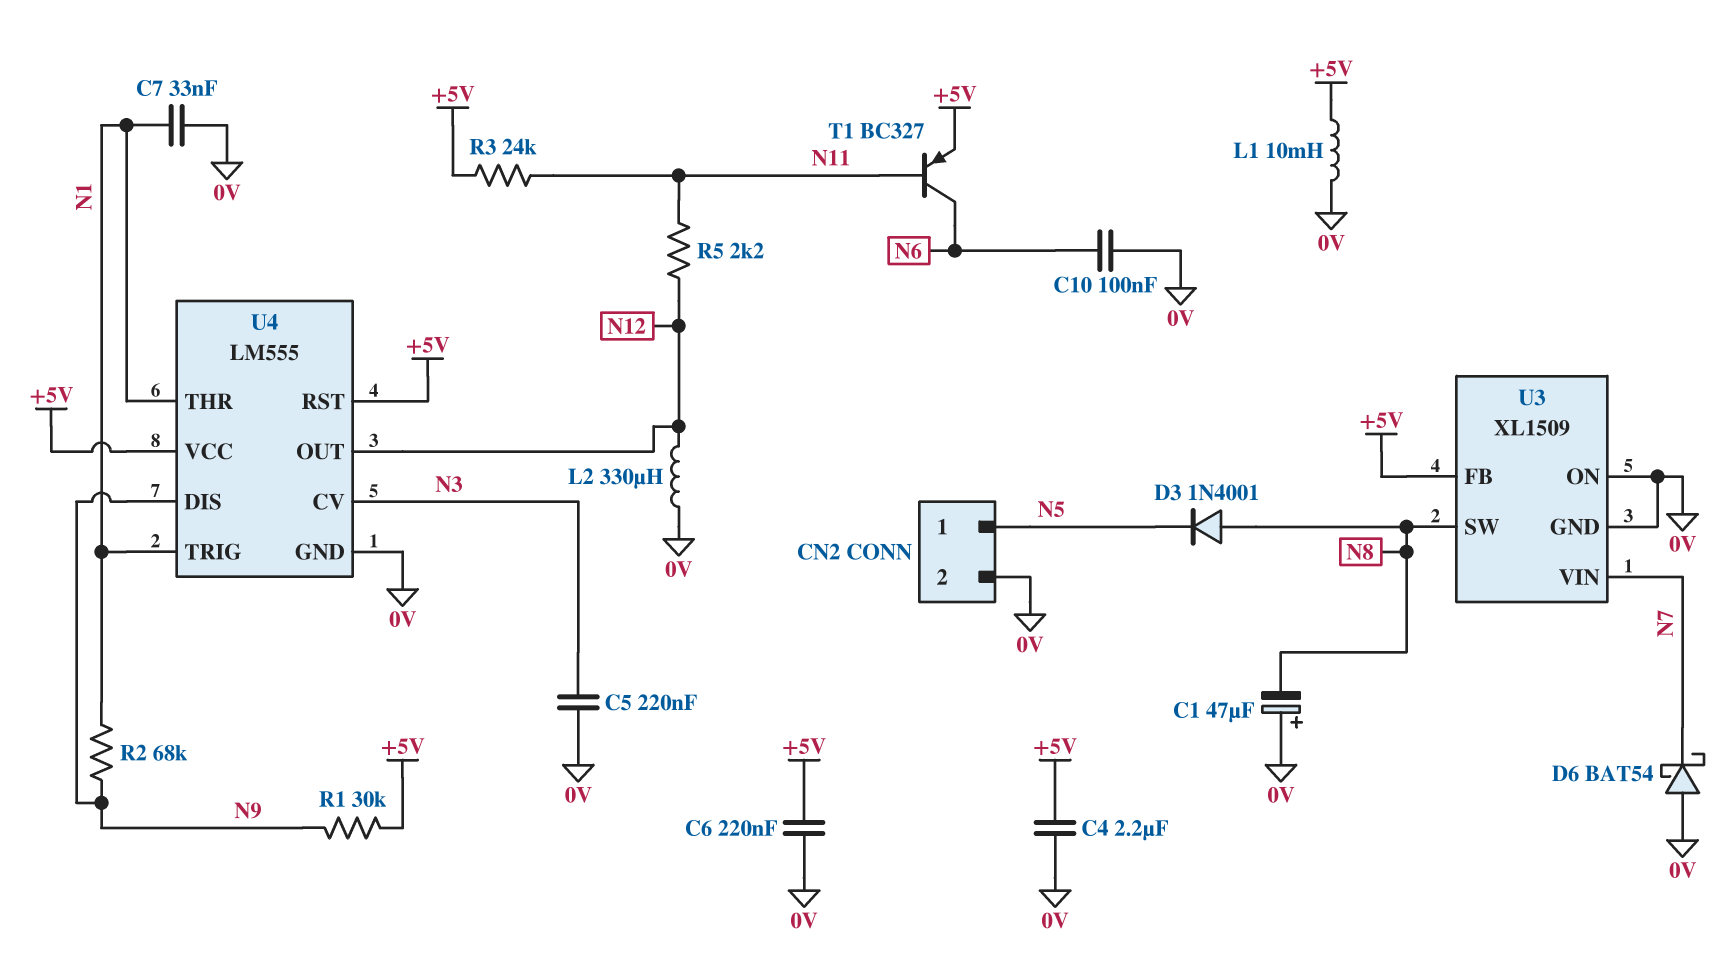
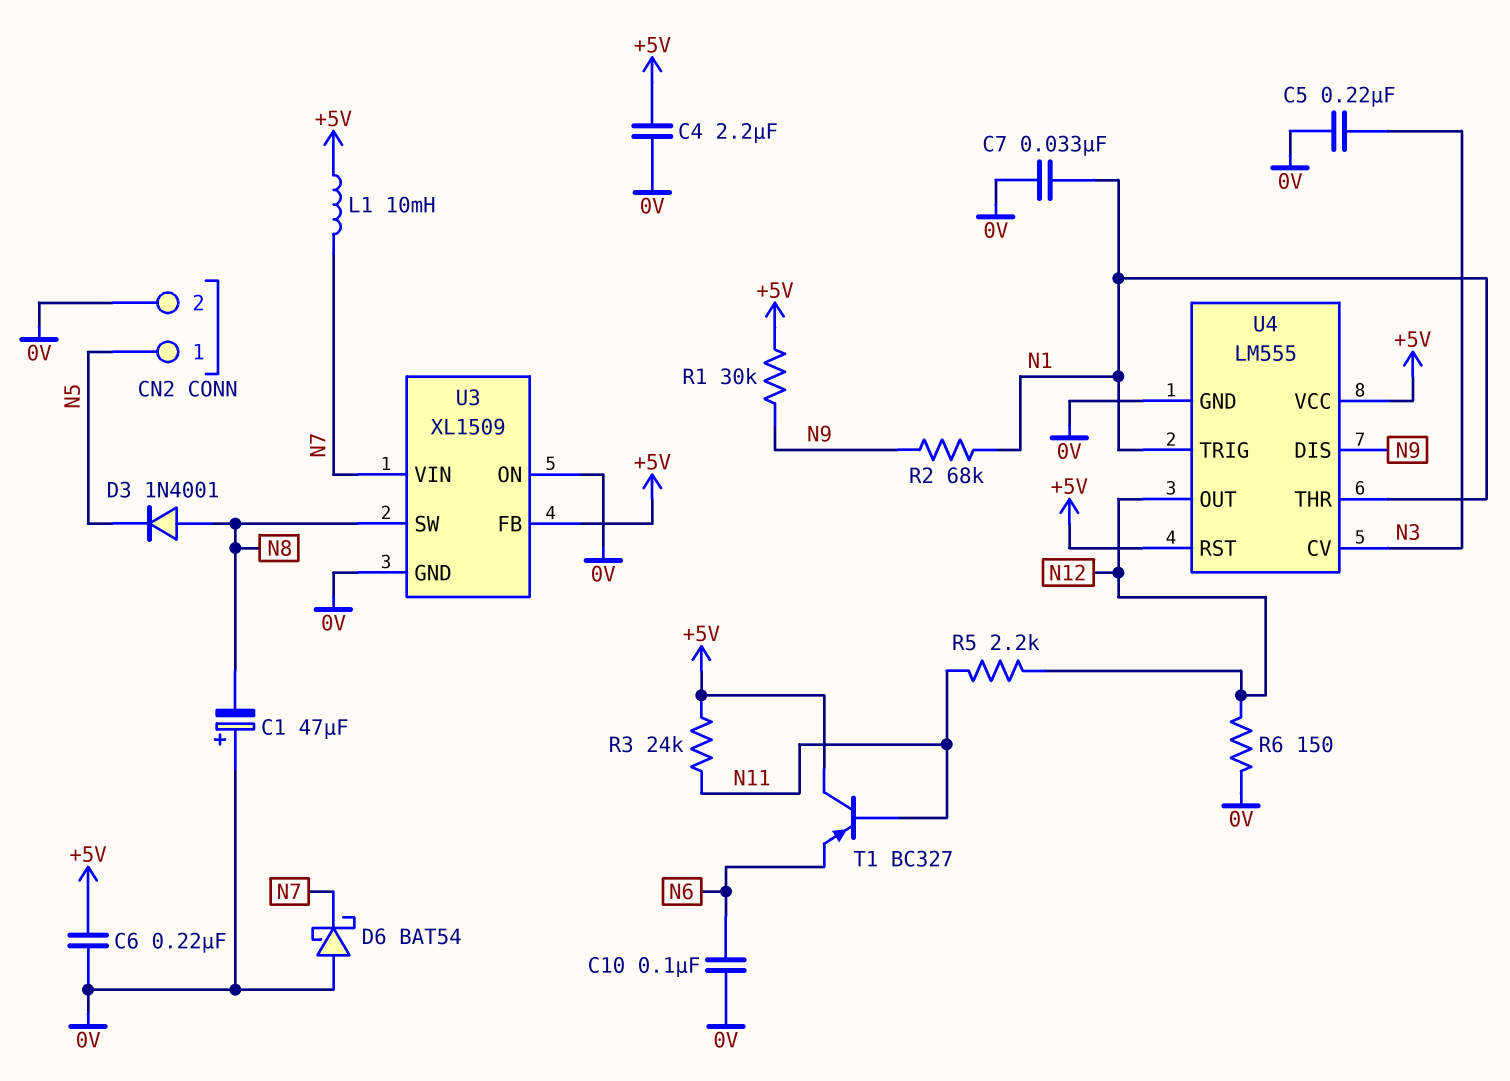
L1: 10mH (+5V, 0V) -> 10mH (+5V, N7)
L2: 330uH (0V, N12) -> none
R6: none -> 150 (0V, N12)
T1: PNP BC327 (B N11, C N6, E +5V) -> PNP BC327 (B N11, C +5V, E N6)

